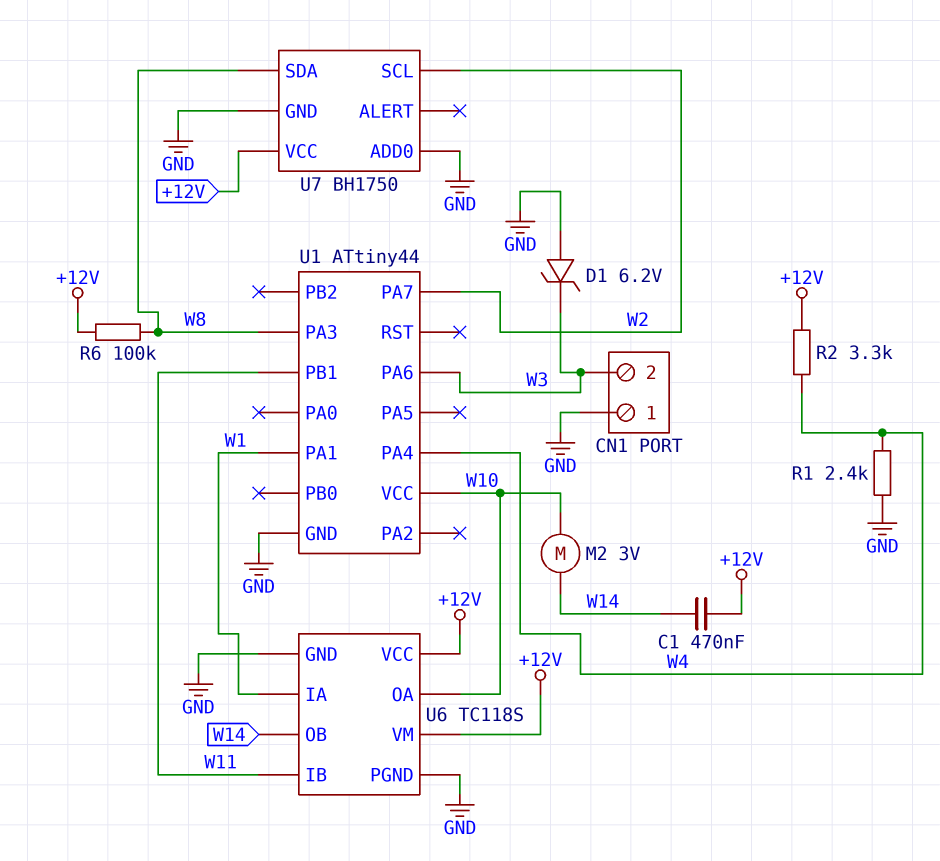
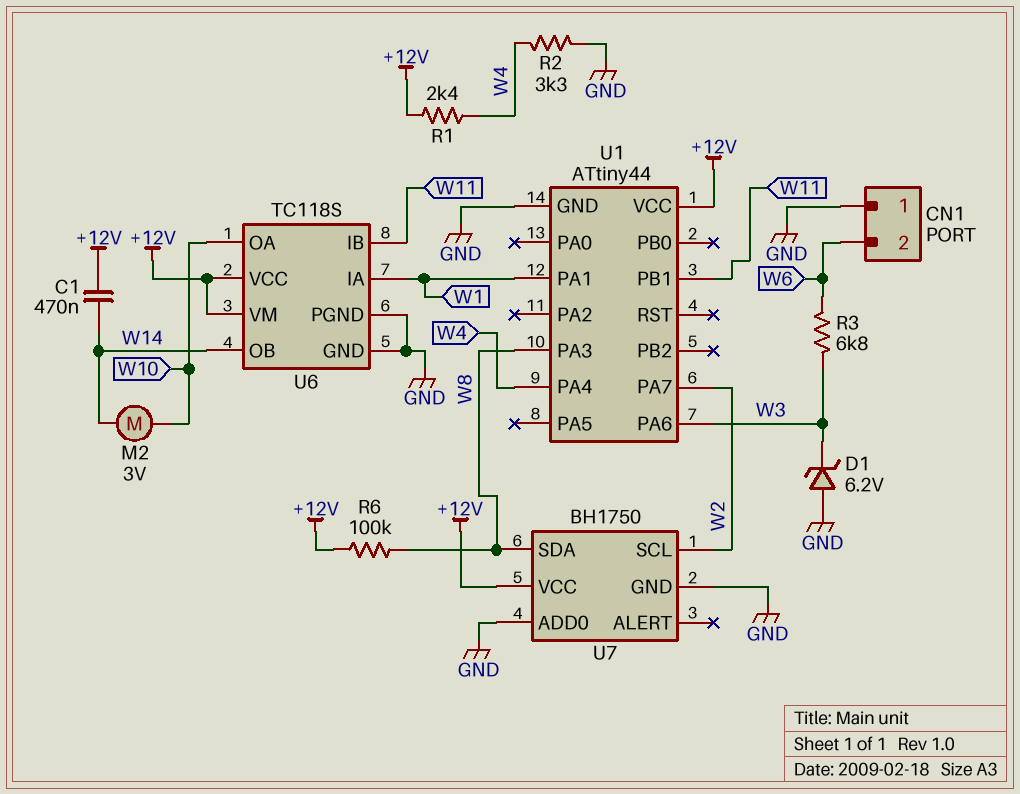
CN1 pin 2: W3 -> W6
R1: 2.4k (GND, W4) -> 2.4k (+12V, W4)
R2: 3.3k (+12V, W4) -> 3.3k (GND, W4)
R3: none -> 6.8k (W3, W6)
U1 pin VCC: W10 -> +12V

